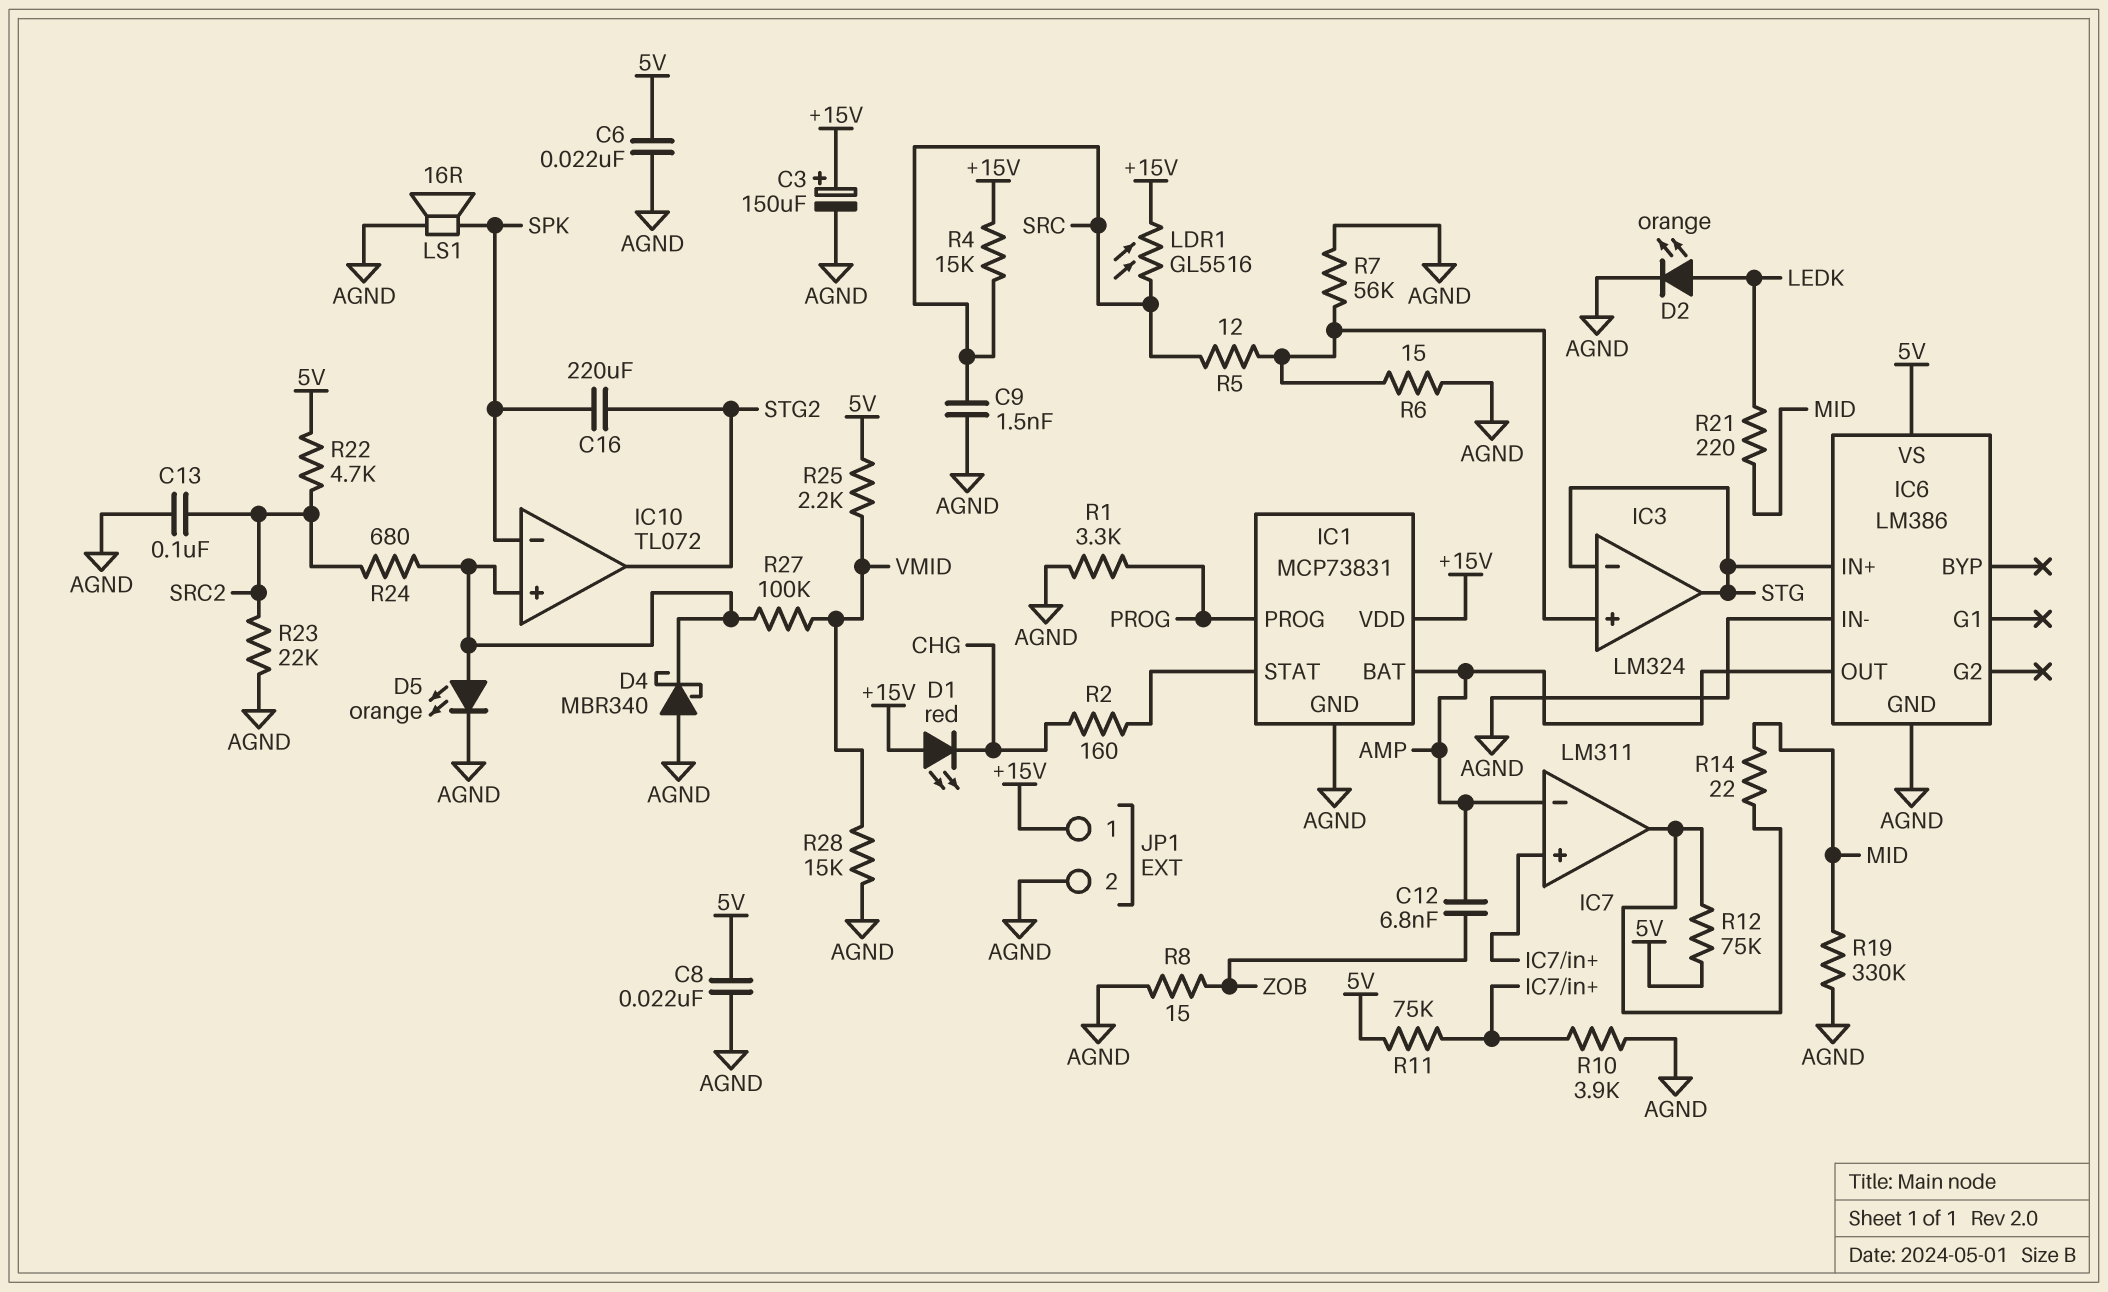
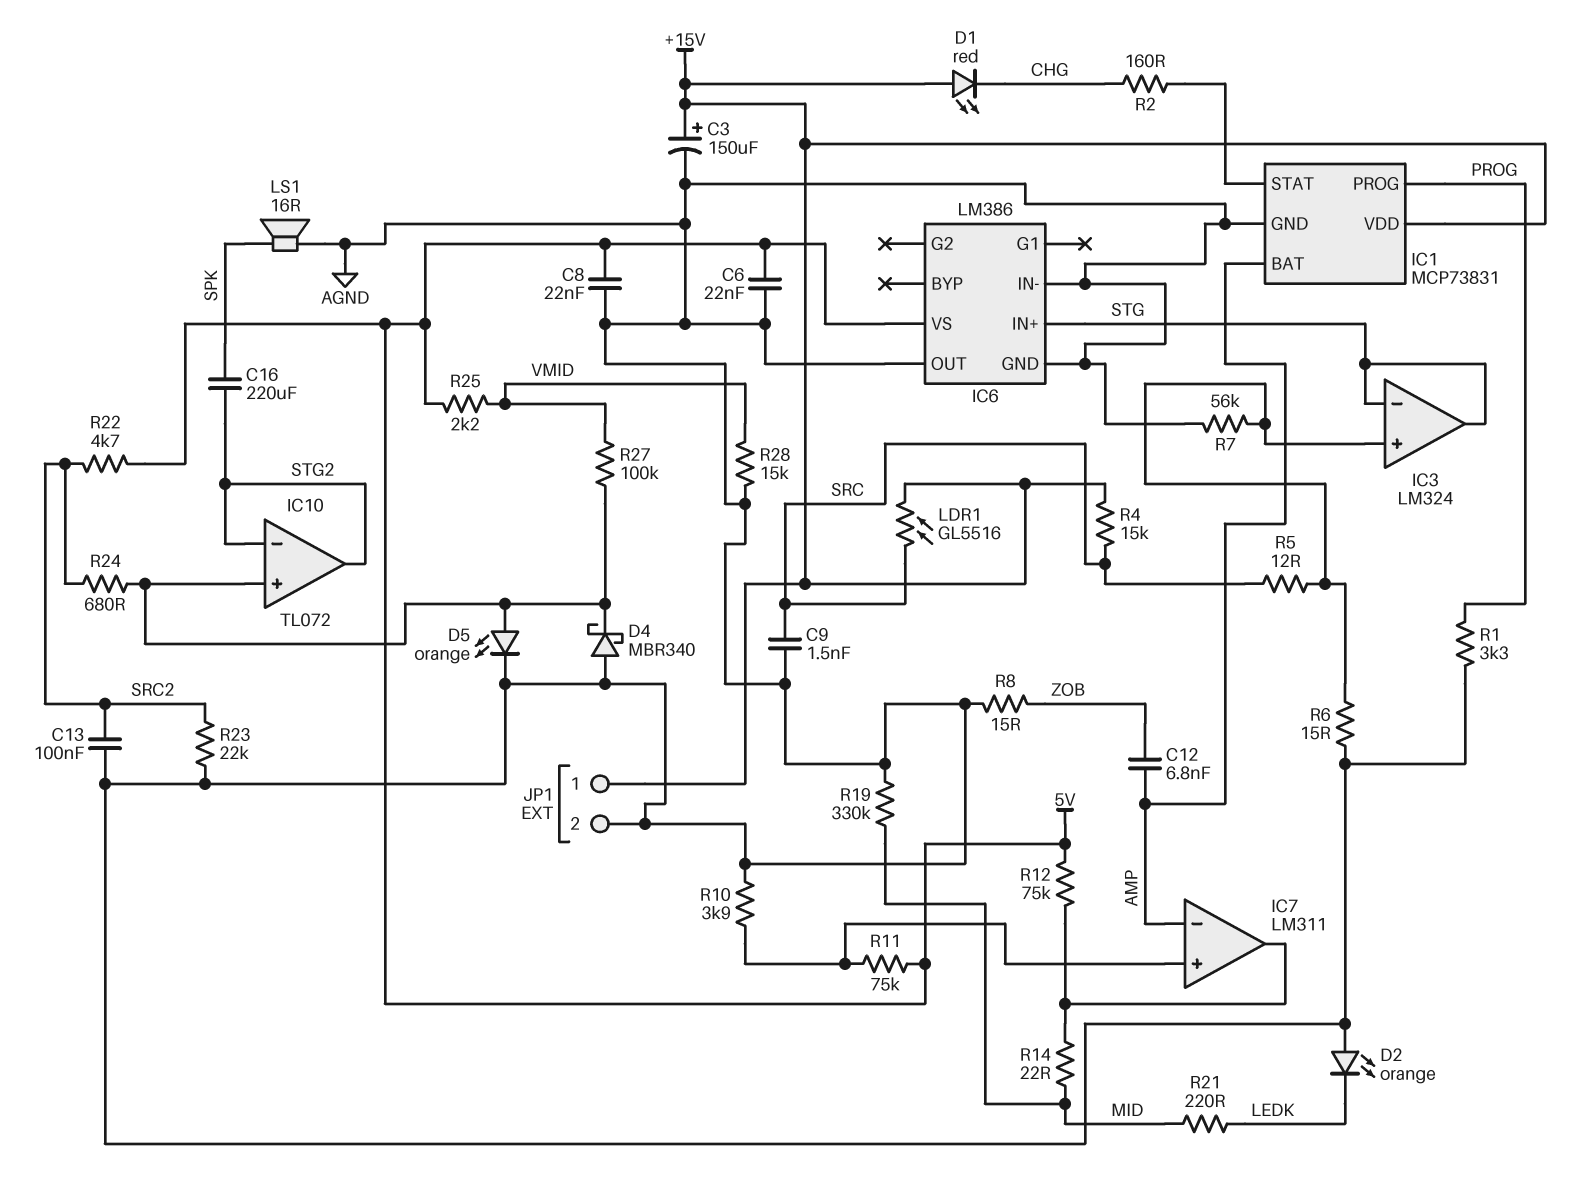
D2: LED orange (A LEDK, K AGND) -> LED orange (A AGND, K LEDK)
IC6 pin OUT: AMP -> AGND
IC10 pin in-: SPK -> STG2

